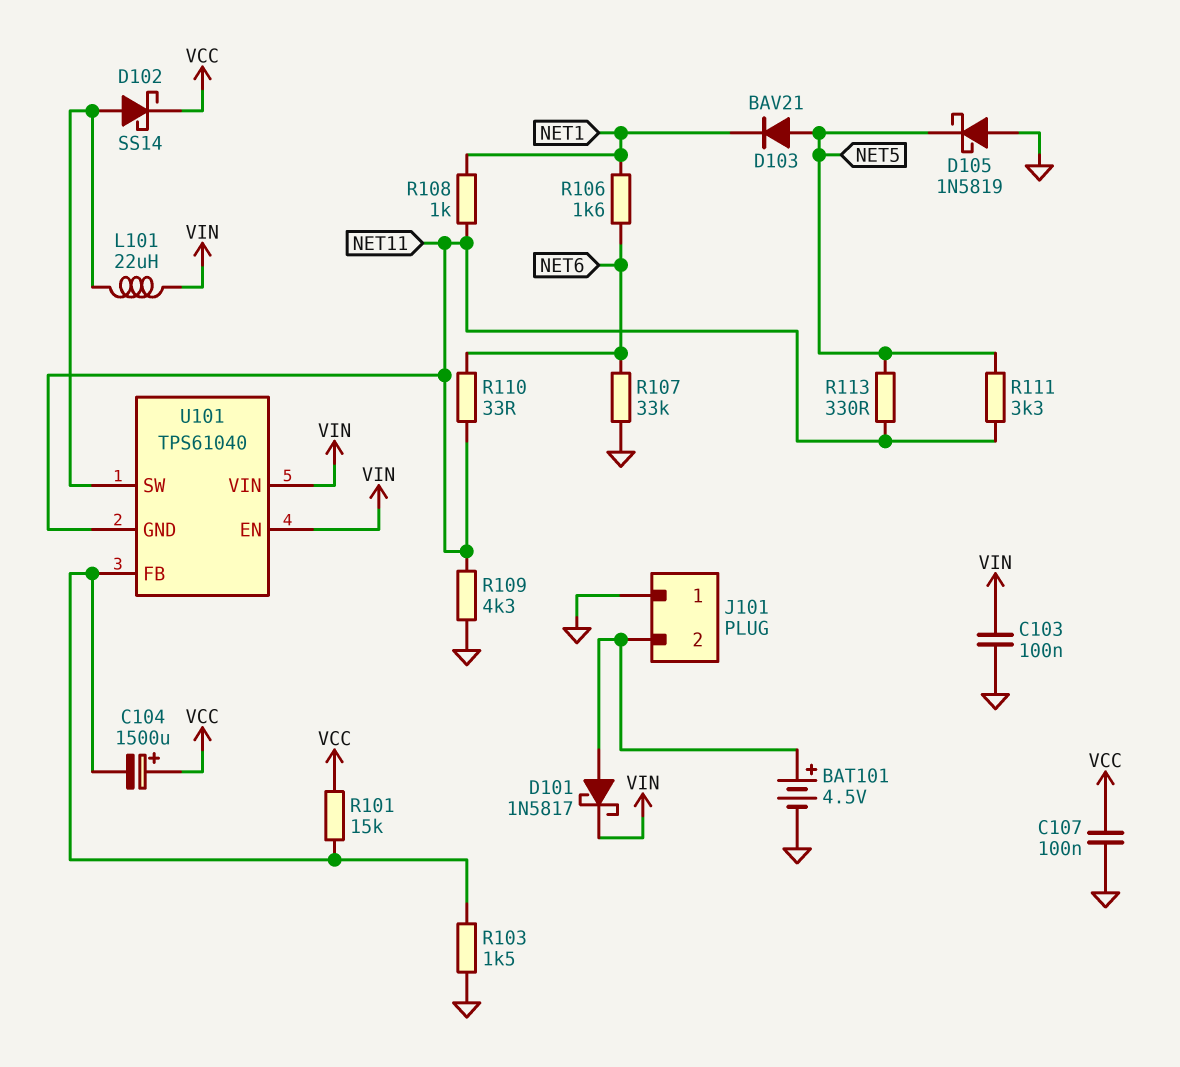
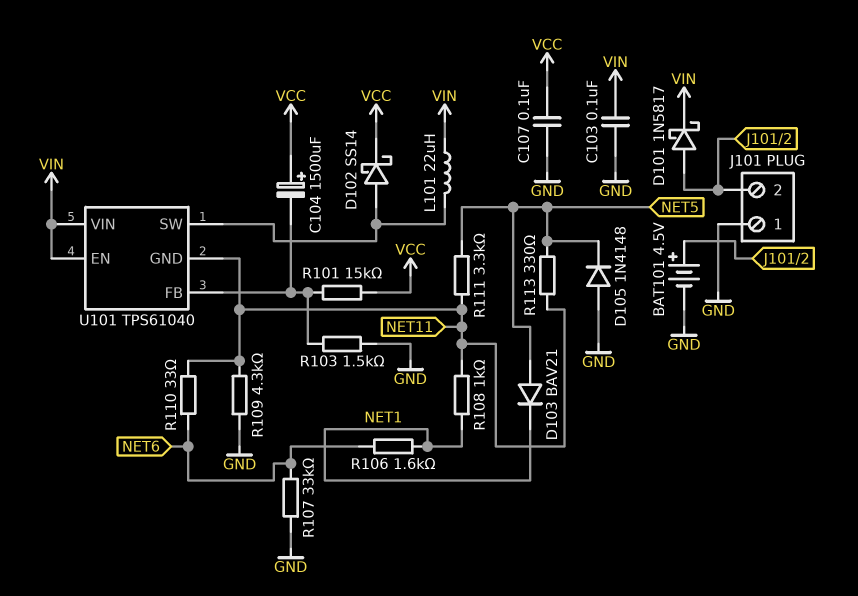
D105: schottky 1N5819 (A GND, K NET5) -> diode 1N4148 (A GND, K NET5)

